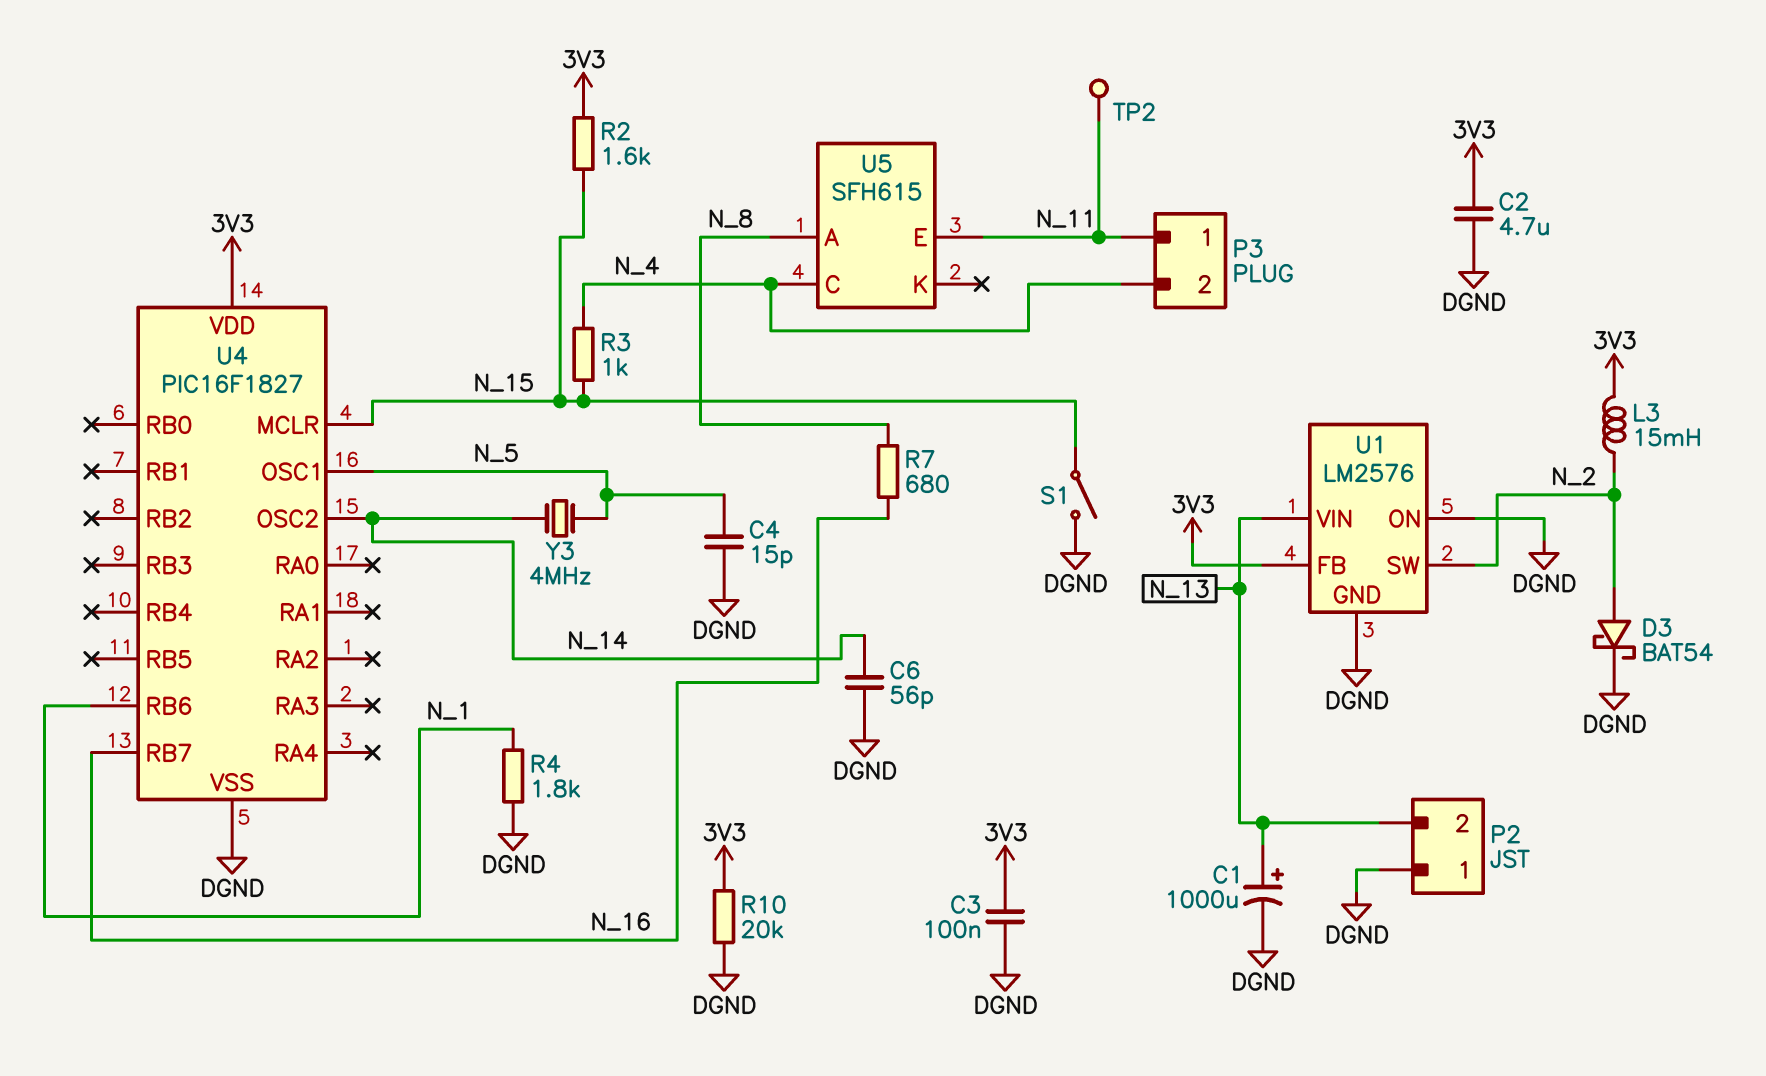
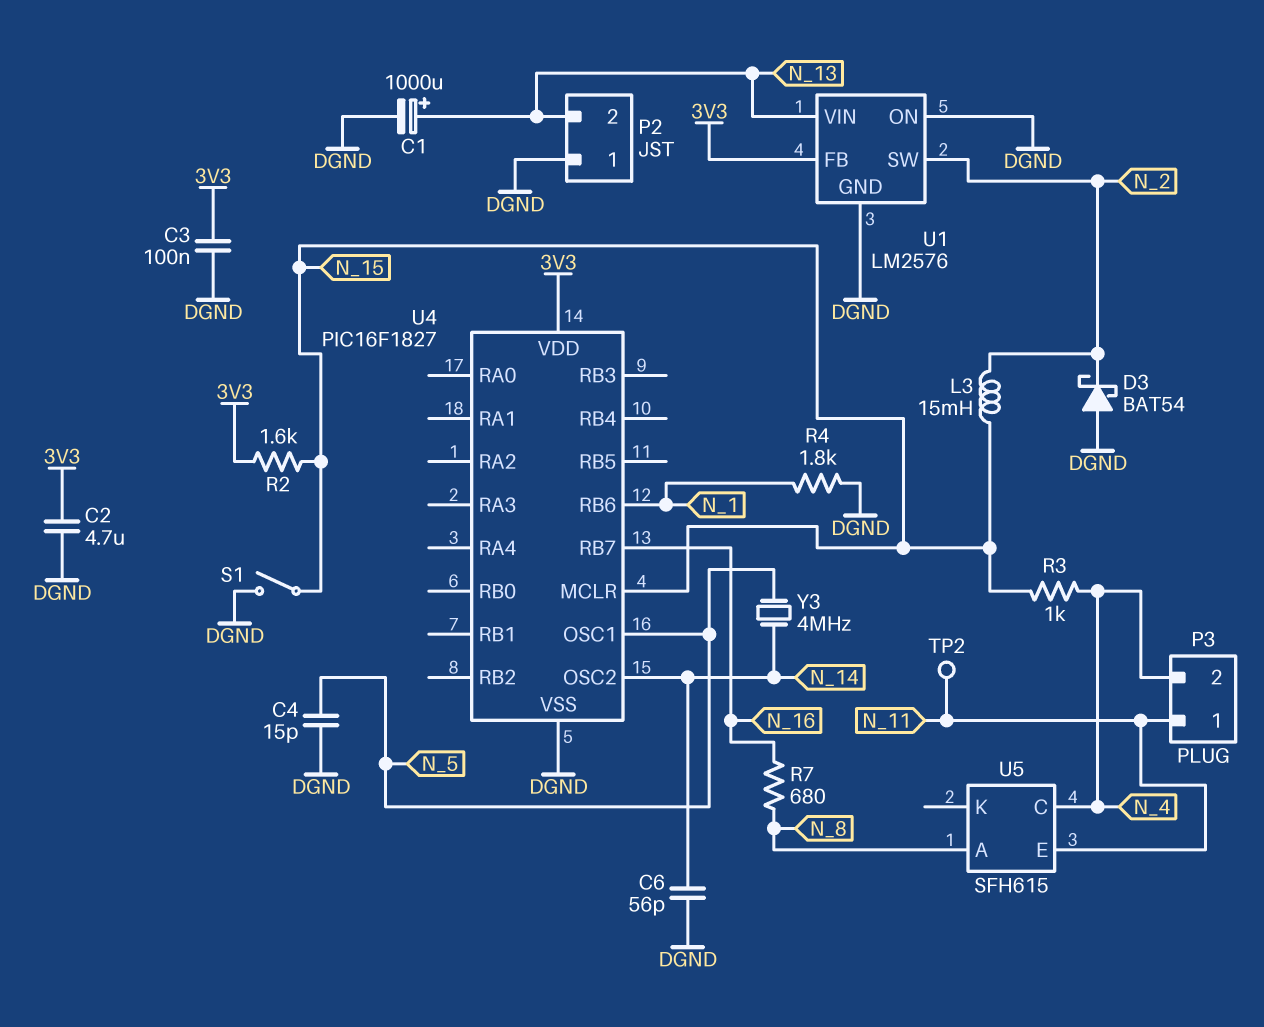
D3: schottky BAT54 (A N_2, K DGND) -> schottky BAT54 (A DGND, K N_2)
L3: 15mH (3V3, N_2) -> 15mH (N_2, N_15)
R10: 20k (3V3, DGND) -> none

